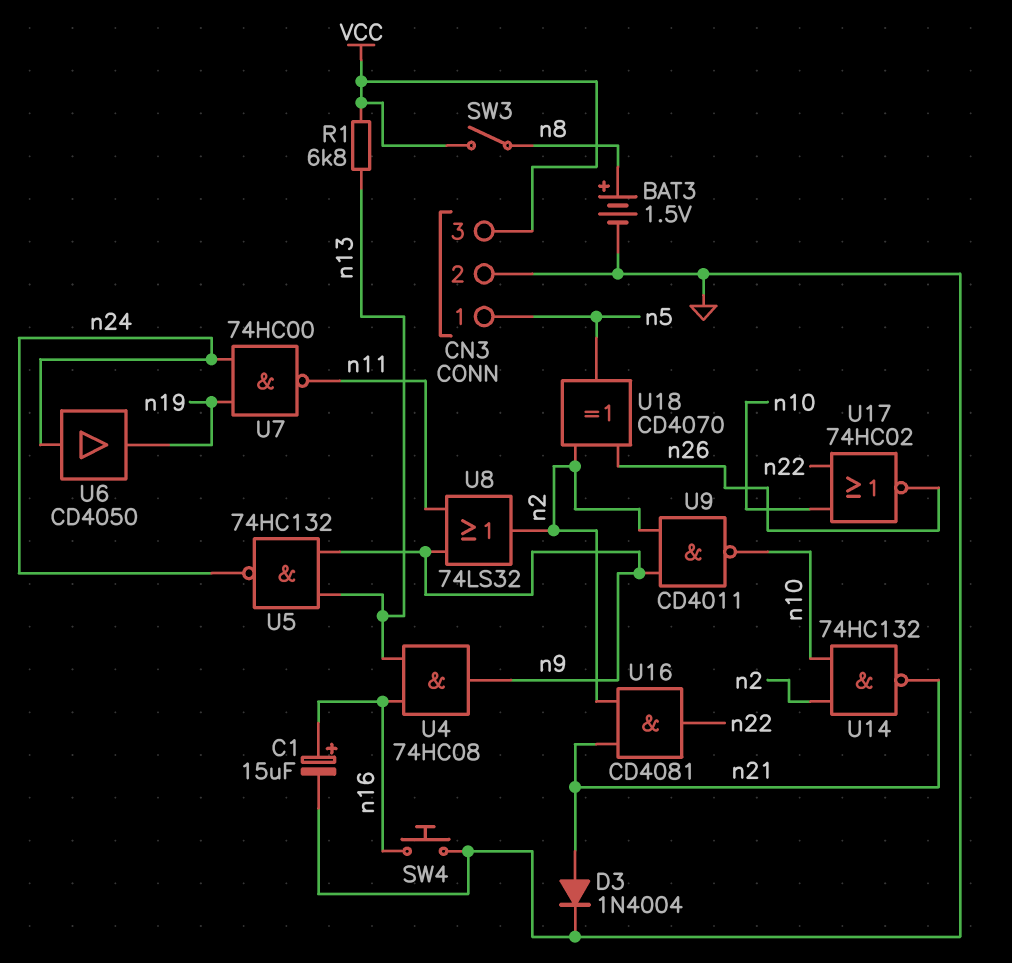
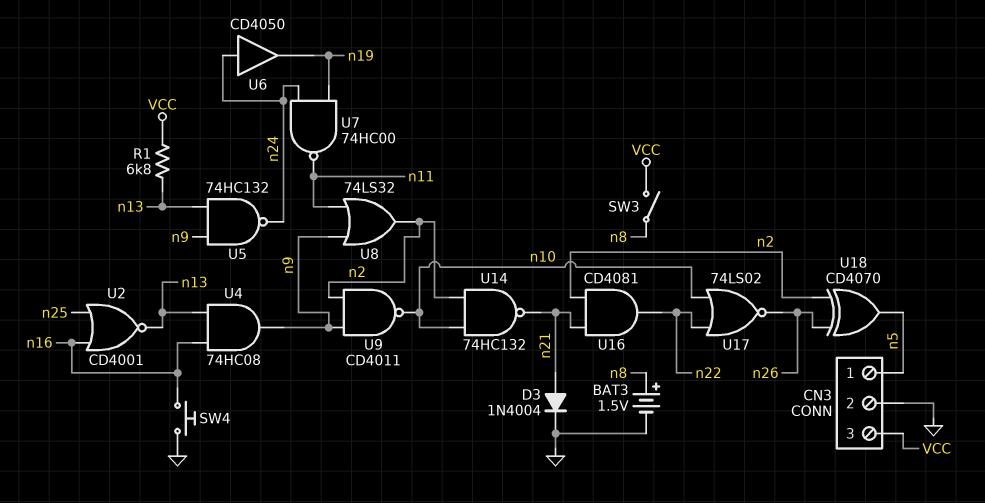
C1: 15uF (plus n16, minus GND) -> none
U2: none -> NOR CD4001 (in n16, in n25, out n13)
U17: NOR 74HC02 (in n10, in n22, out n26) -> NOR 74LS02 (in n10, in n22, out n26)

